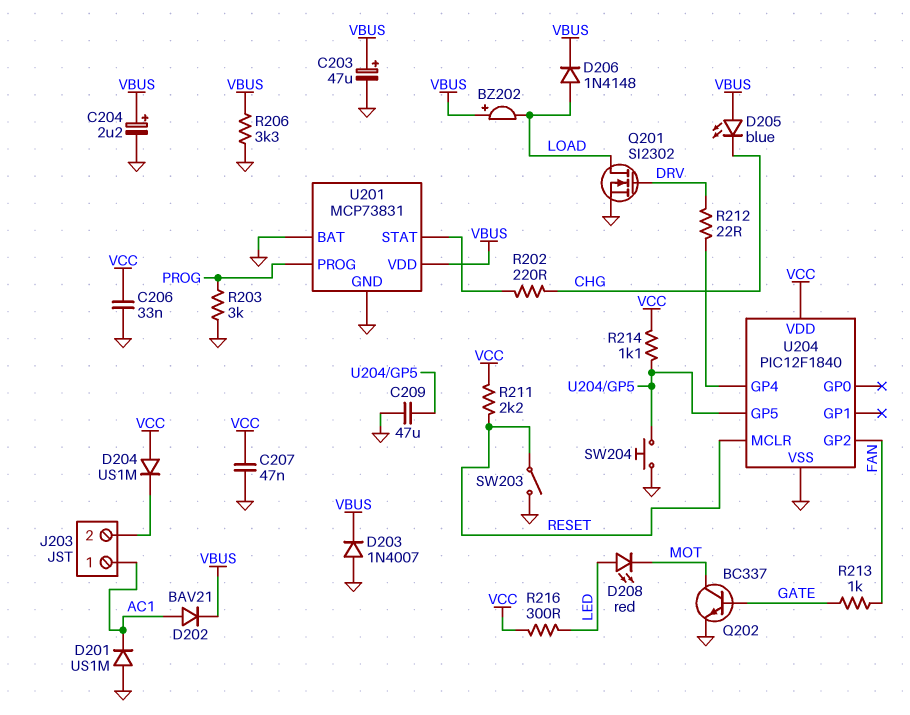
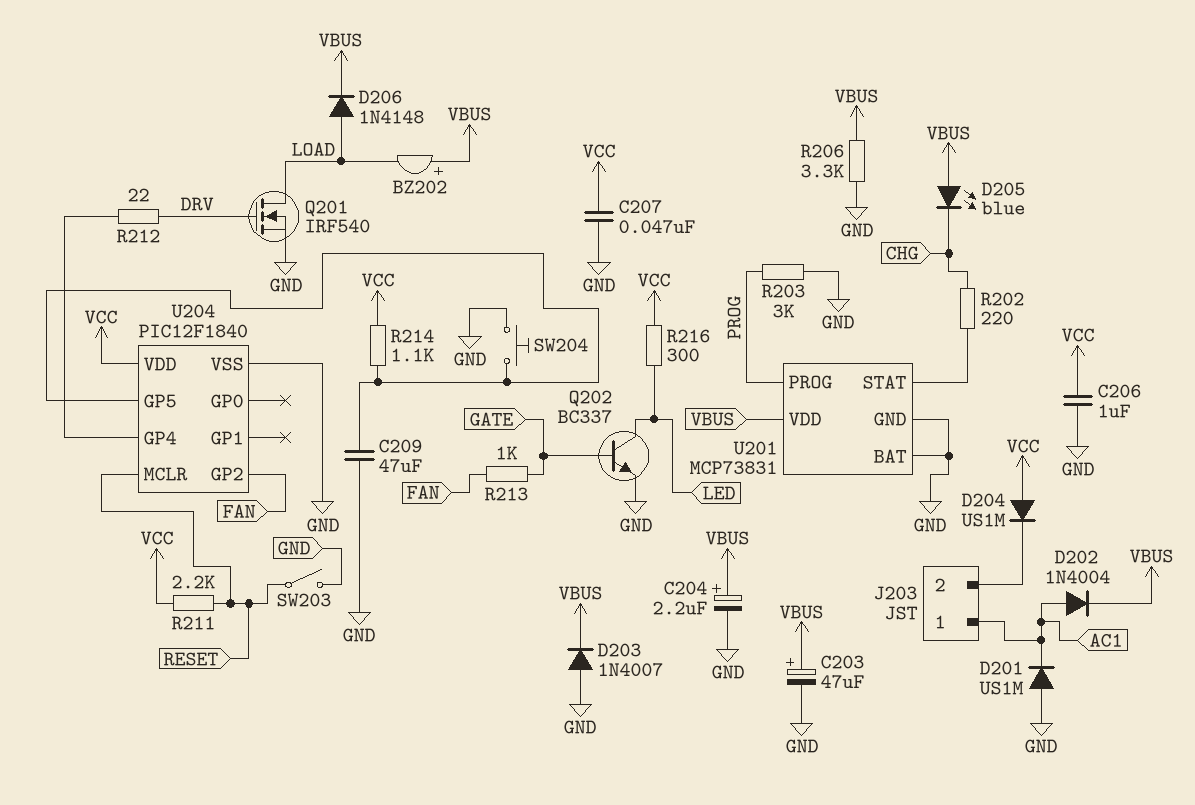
C206: 33nF (GND, VCC) -> 1uF (GND, VCC)
D202: diode BAV21 (A AC1, K VBUS) -> diode 1N4004 (A AC1, K VBUS)
D208: LED red (A LED, K MOT) -> none
Q201: NMOS SI2302 (G DRV, D LOAD, S GND) -> NMOS IRF540 (G DRV, D LOAD, S GND)
Q202: NPN BC337 (B GATE, C MOT, E GND) -> NPN BC337 (B GATE, C LED, E GND)

